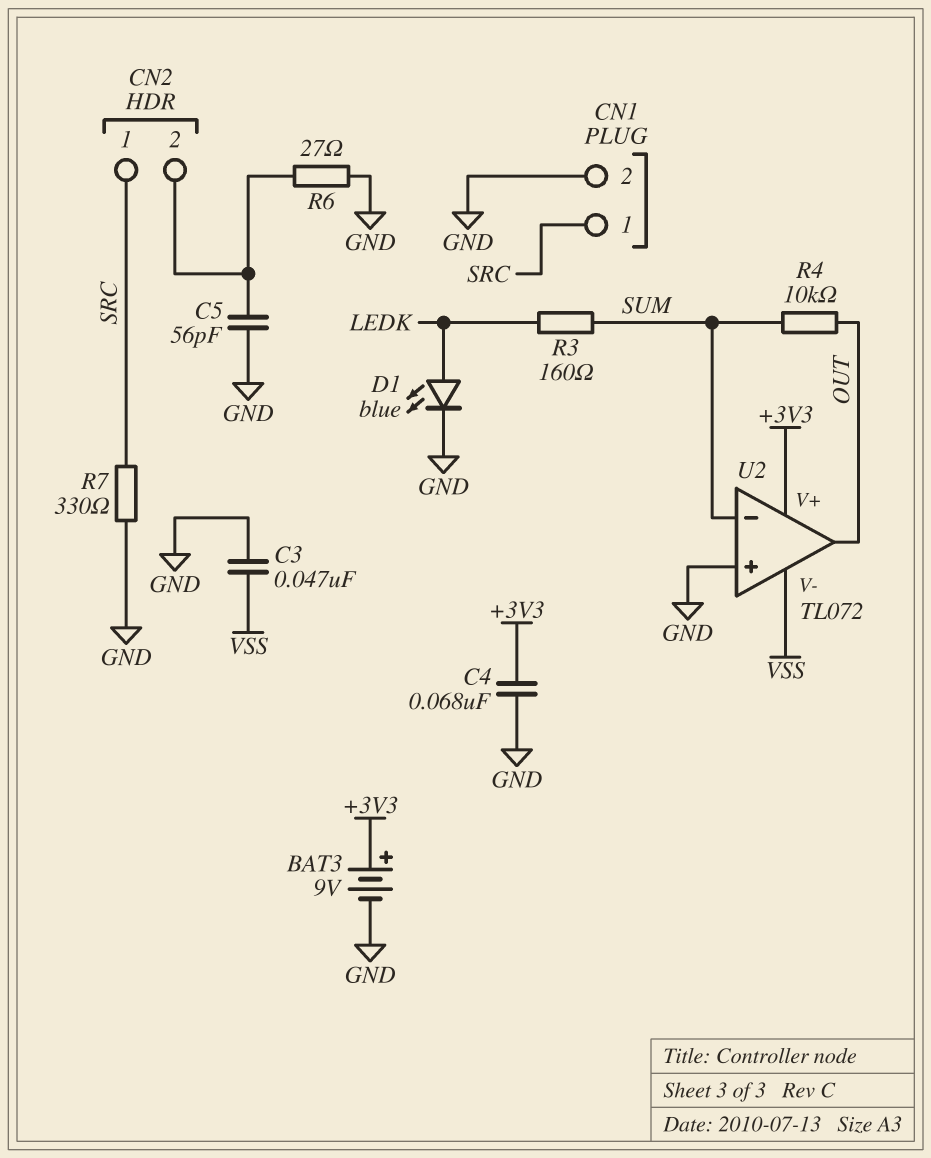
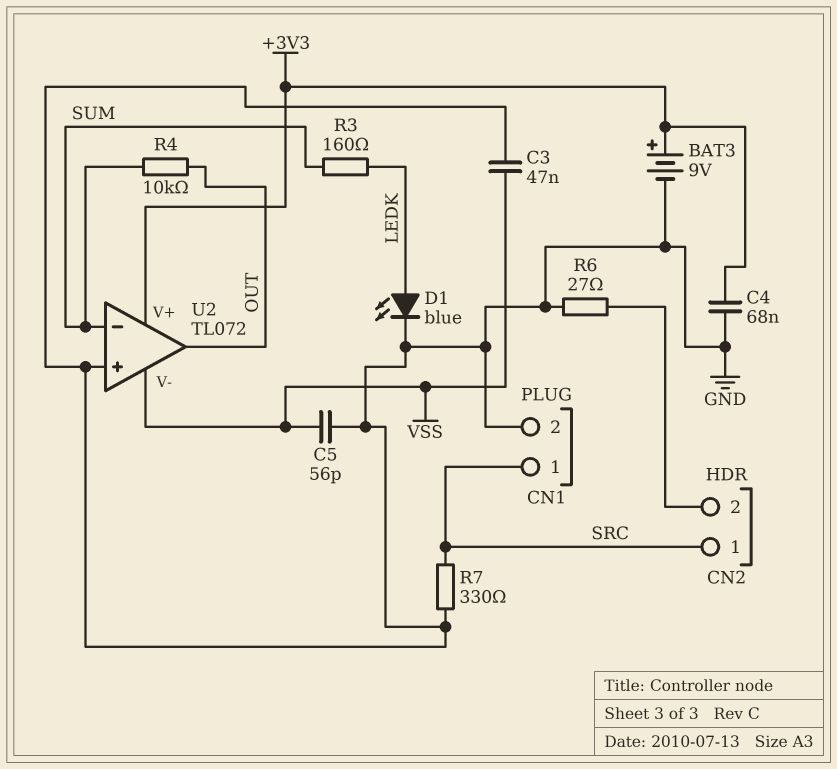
C5: 56pF (CN2/2, GND) -> 56pF (GND, VSS)

